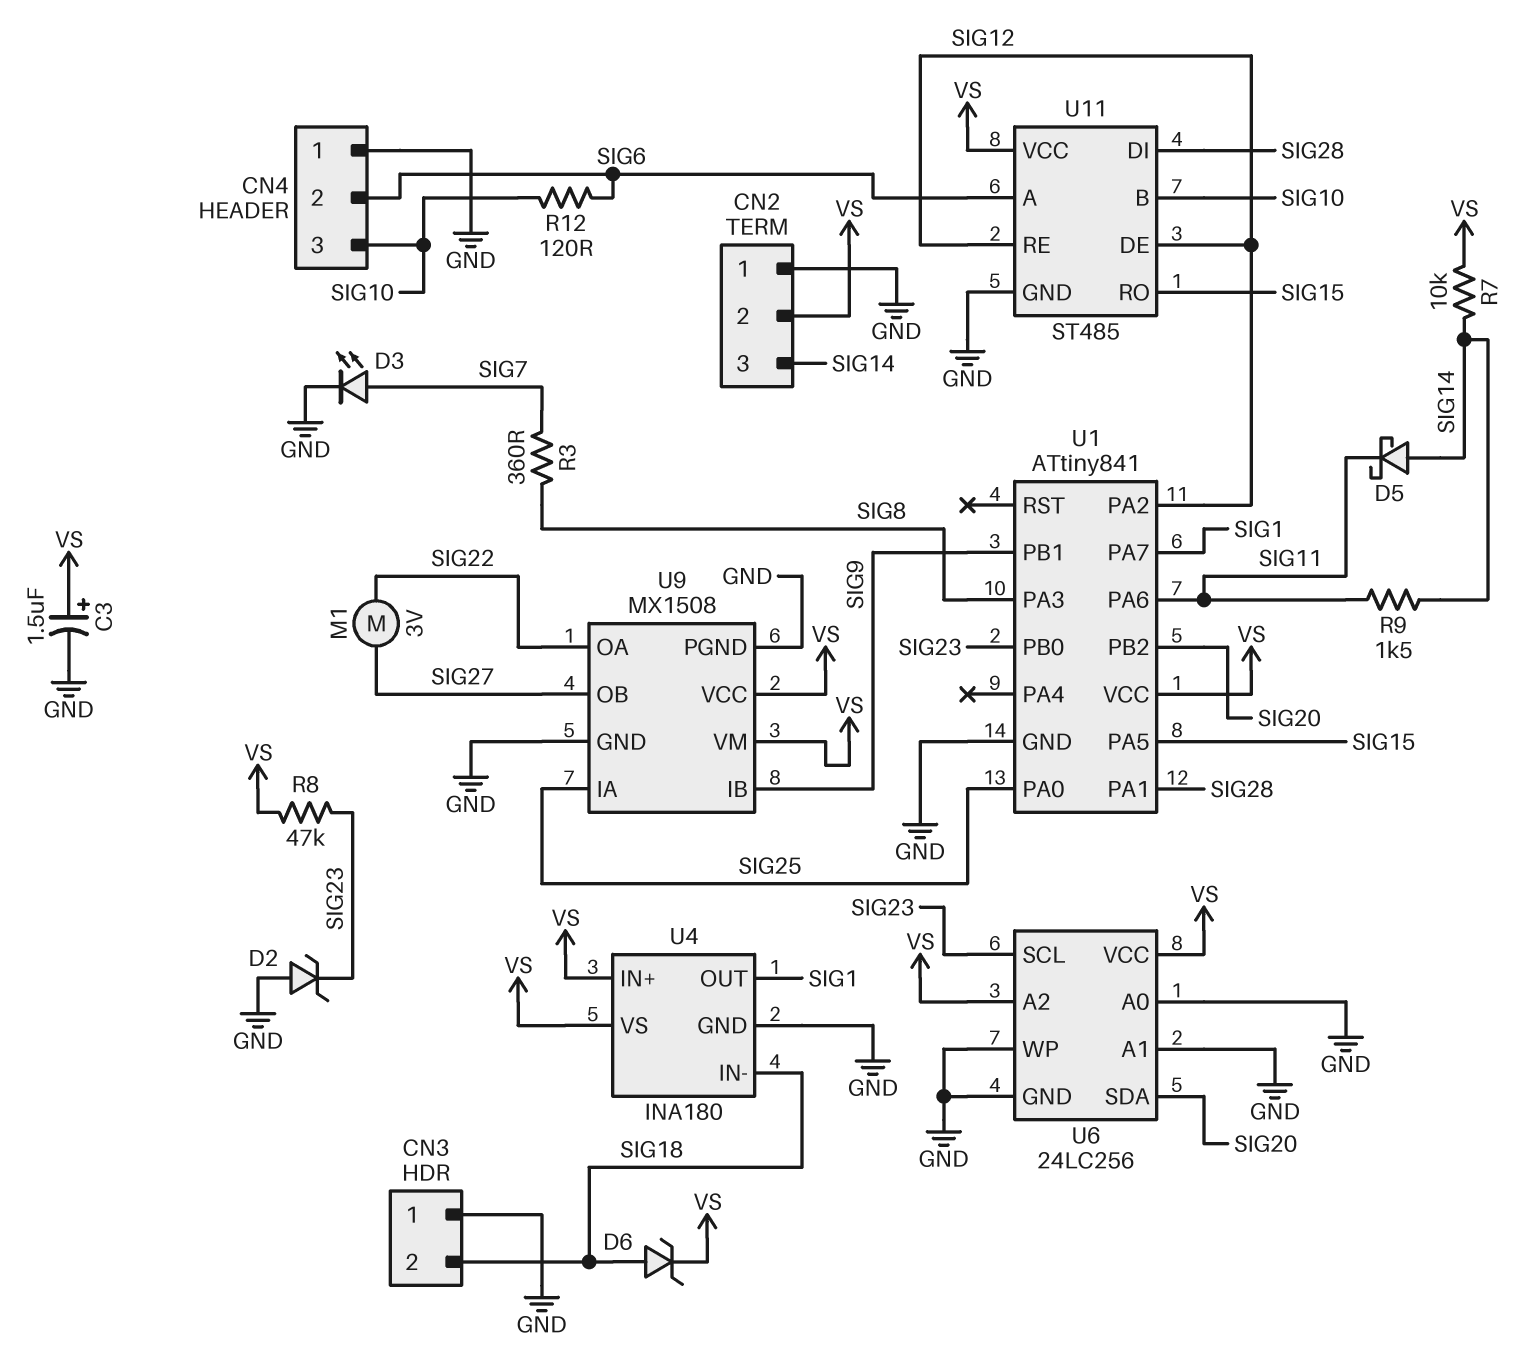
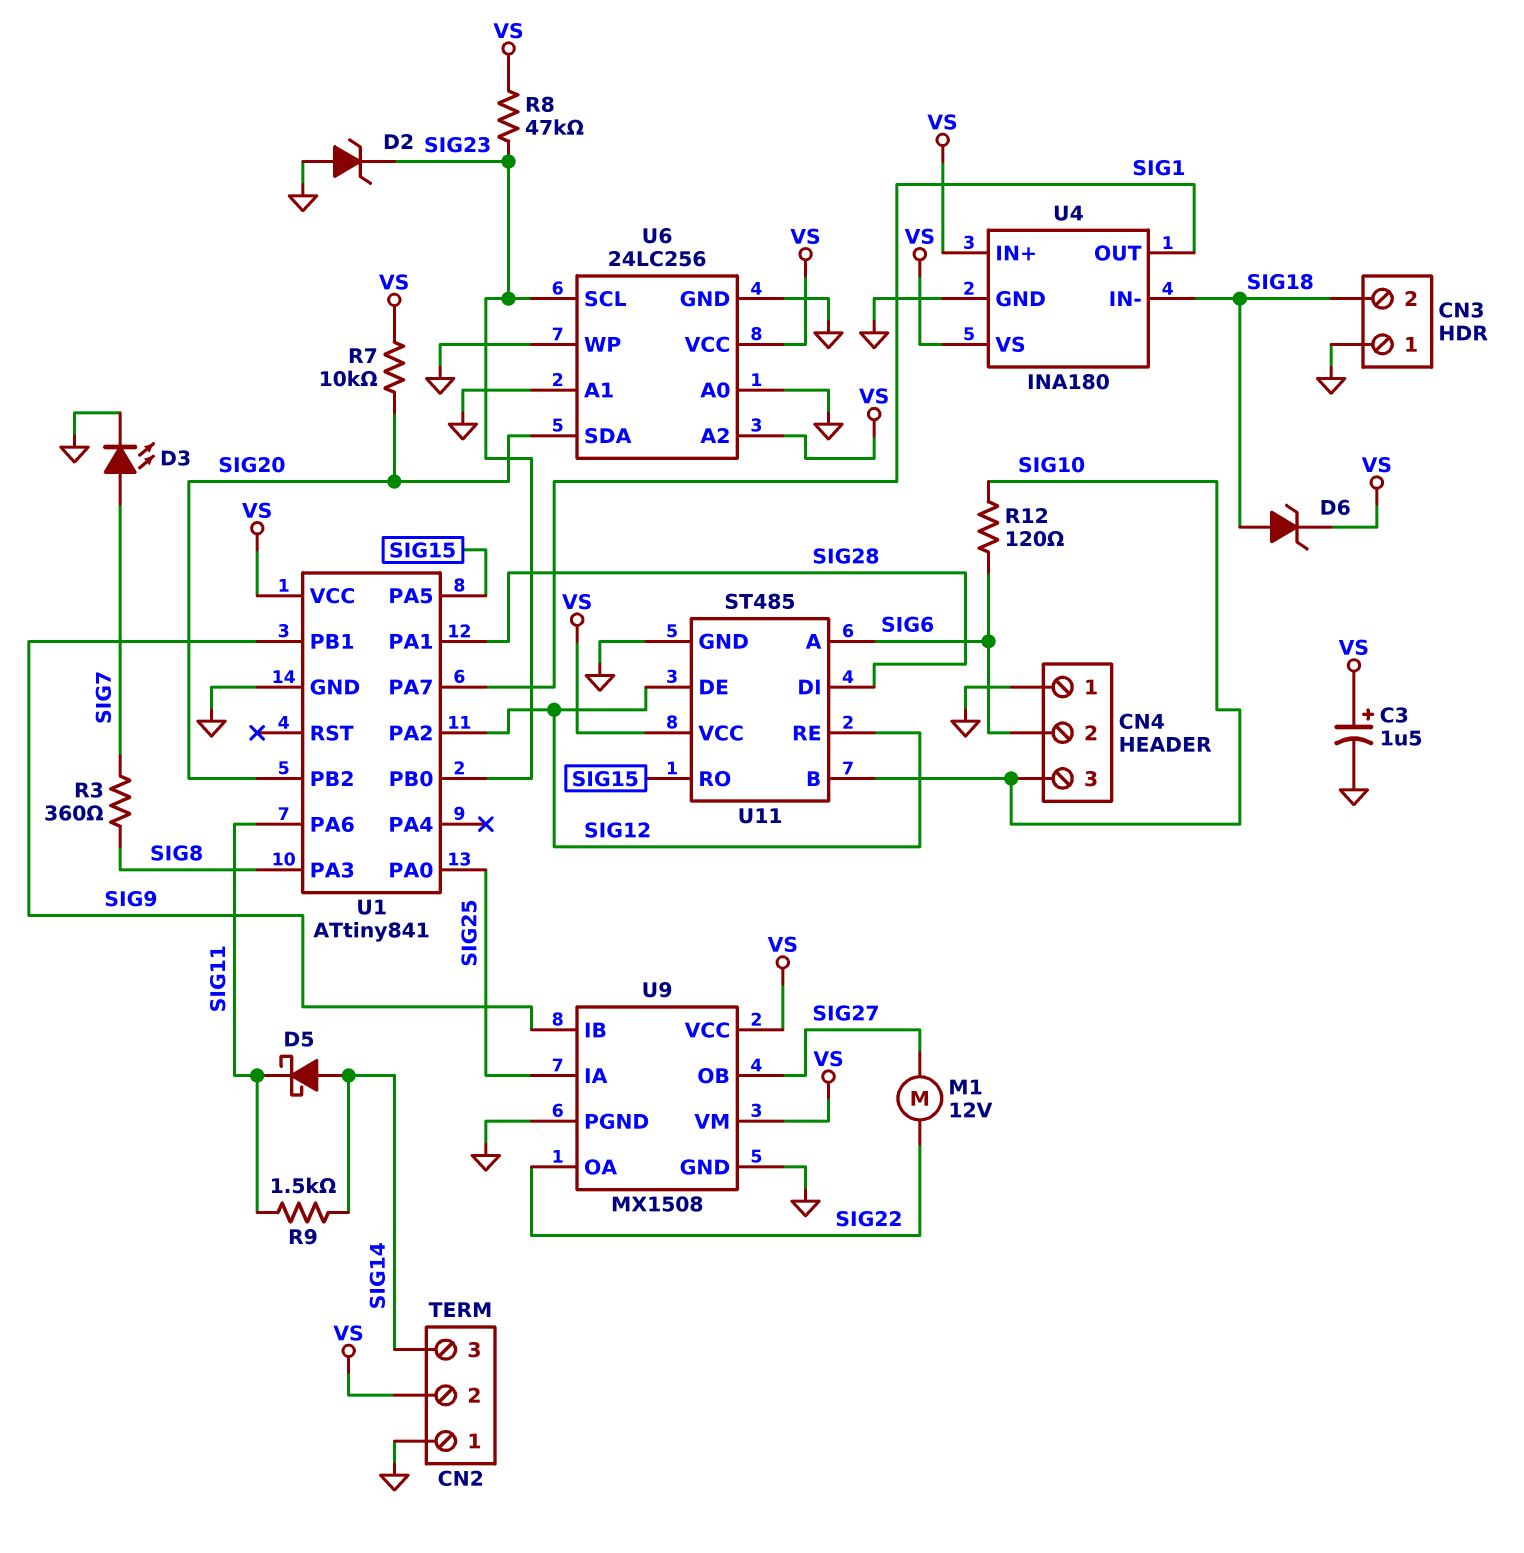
M1: motor 3V (SIG22, SIG27) -> motor 12V (SIG22, SIG27)
R7: 10k (SIG14, VS) -> 10k (SIG20, VS)

